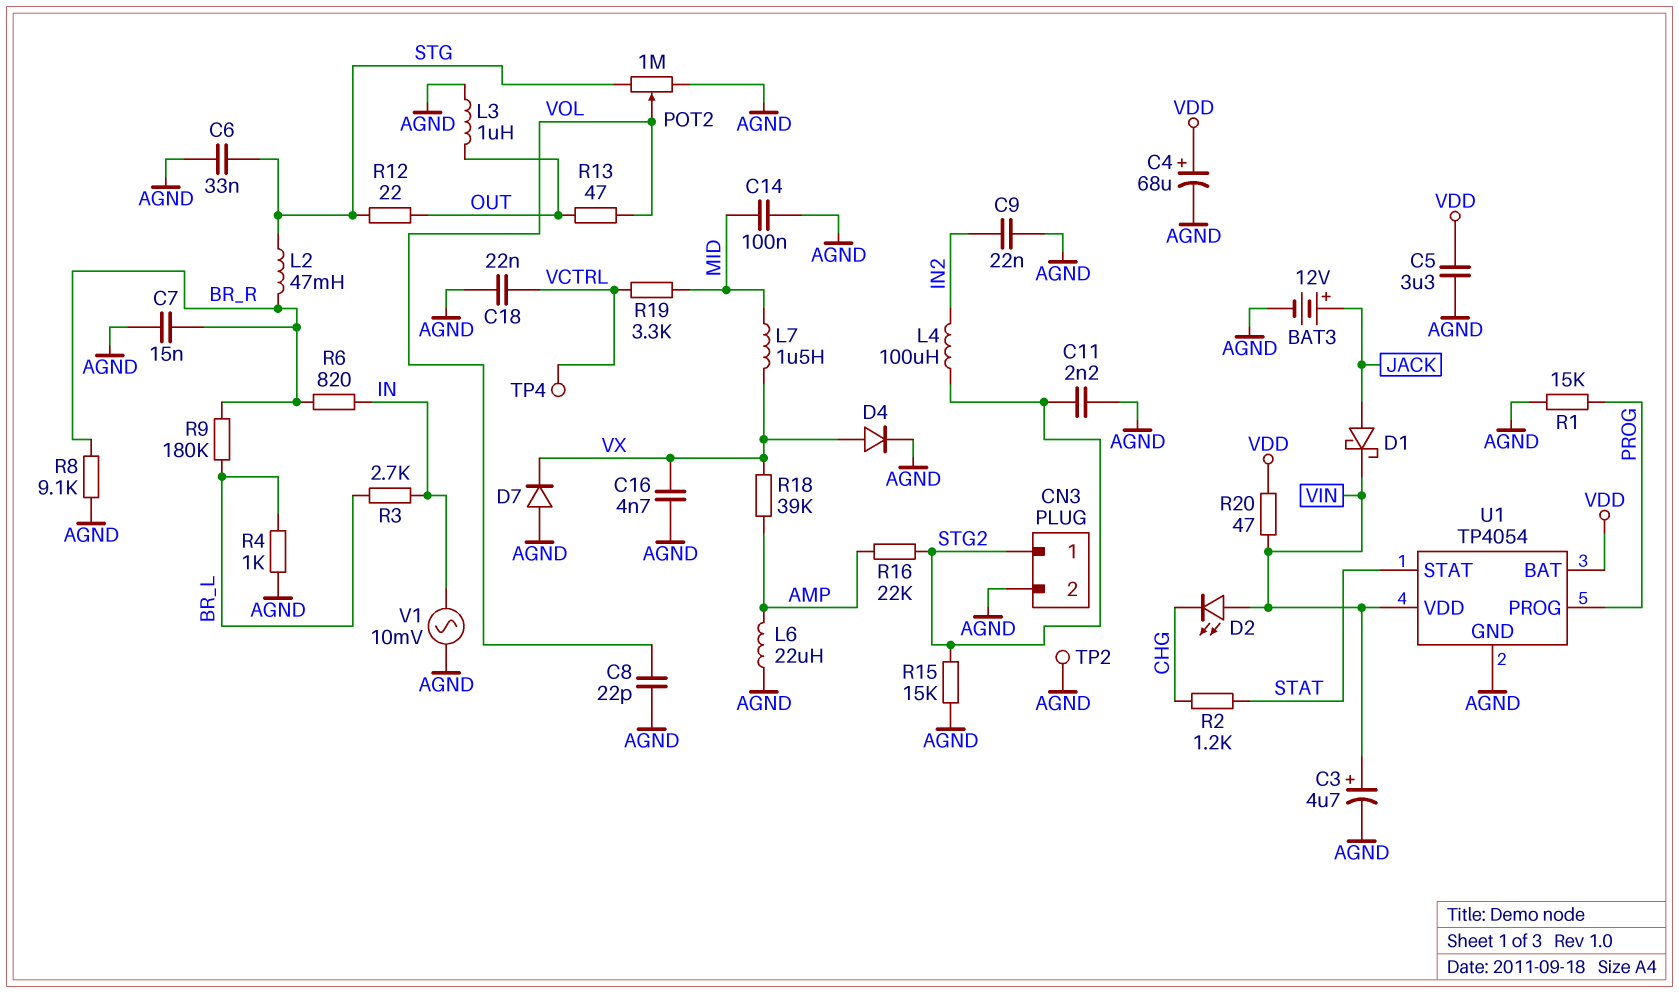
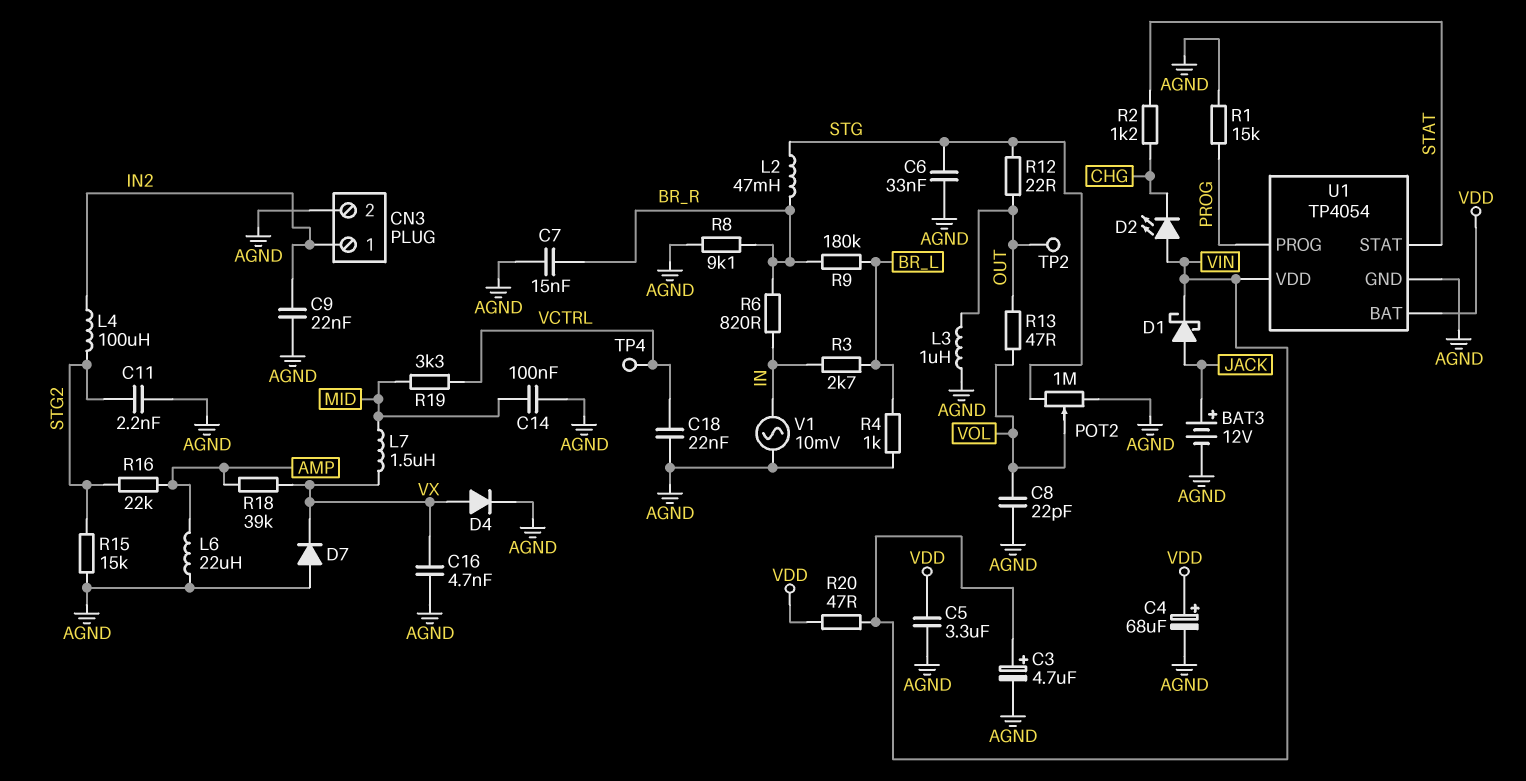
CN3 pin 1: STG2 -> IN2
TP2: test point (AGND) -> test point (OUT)

